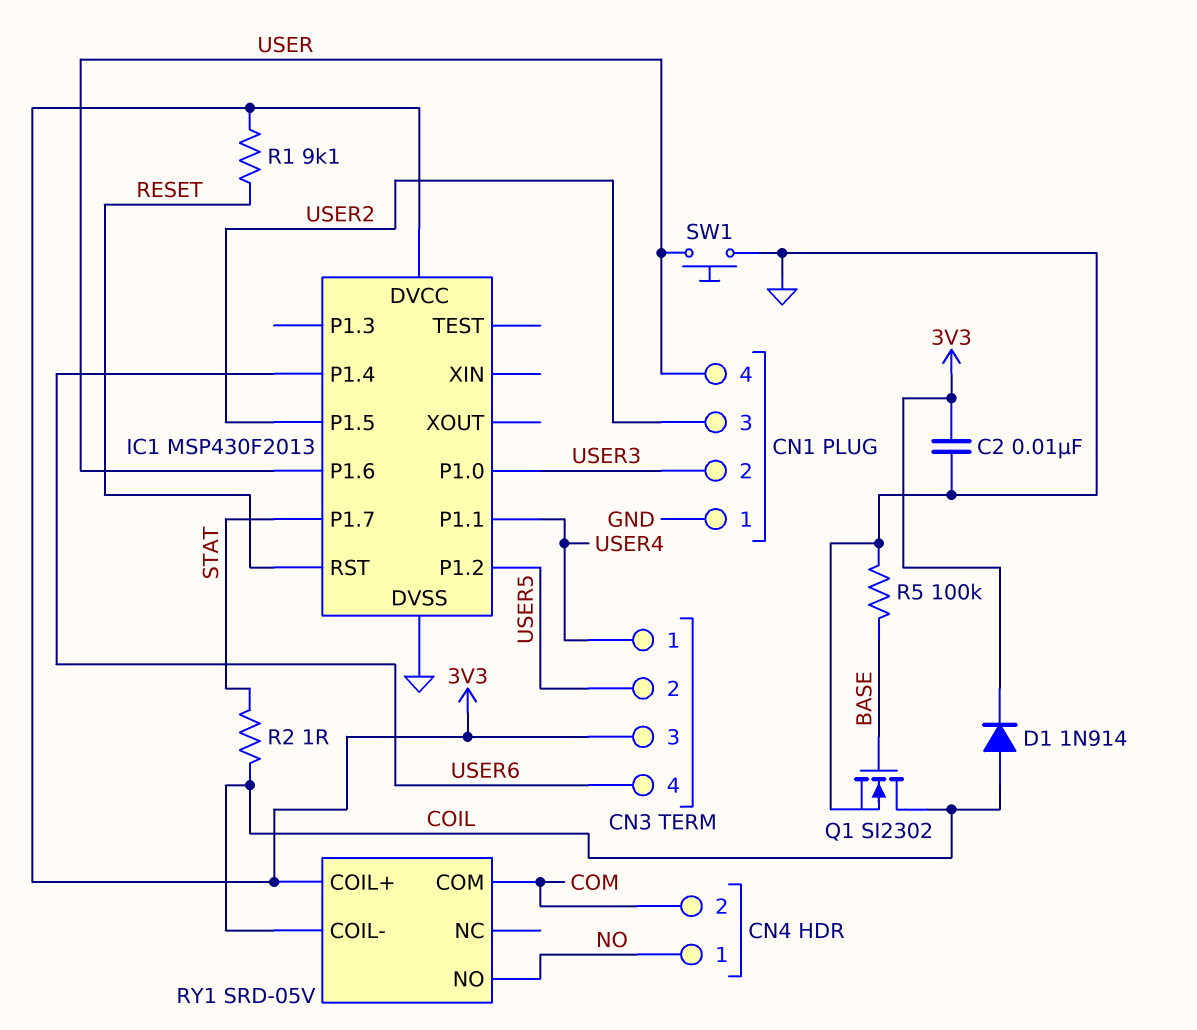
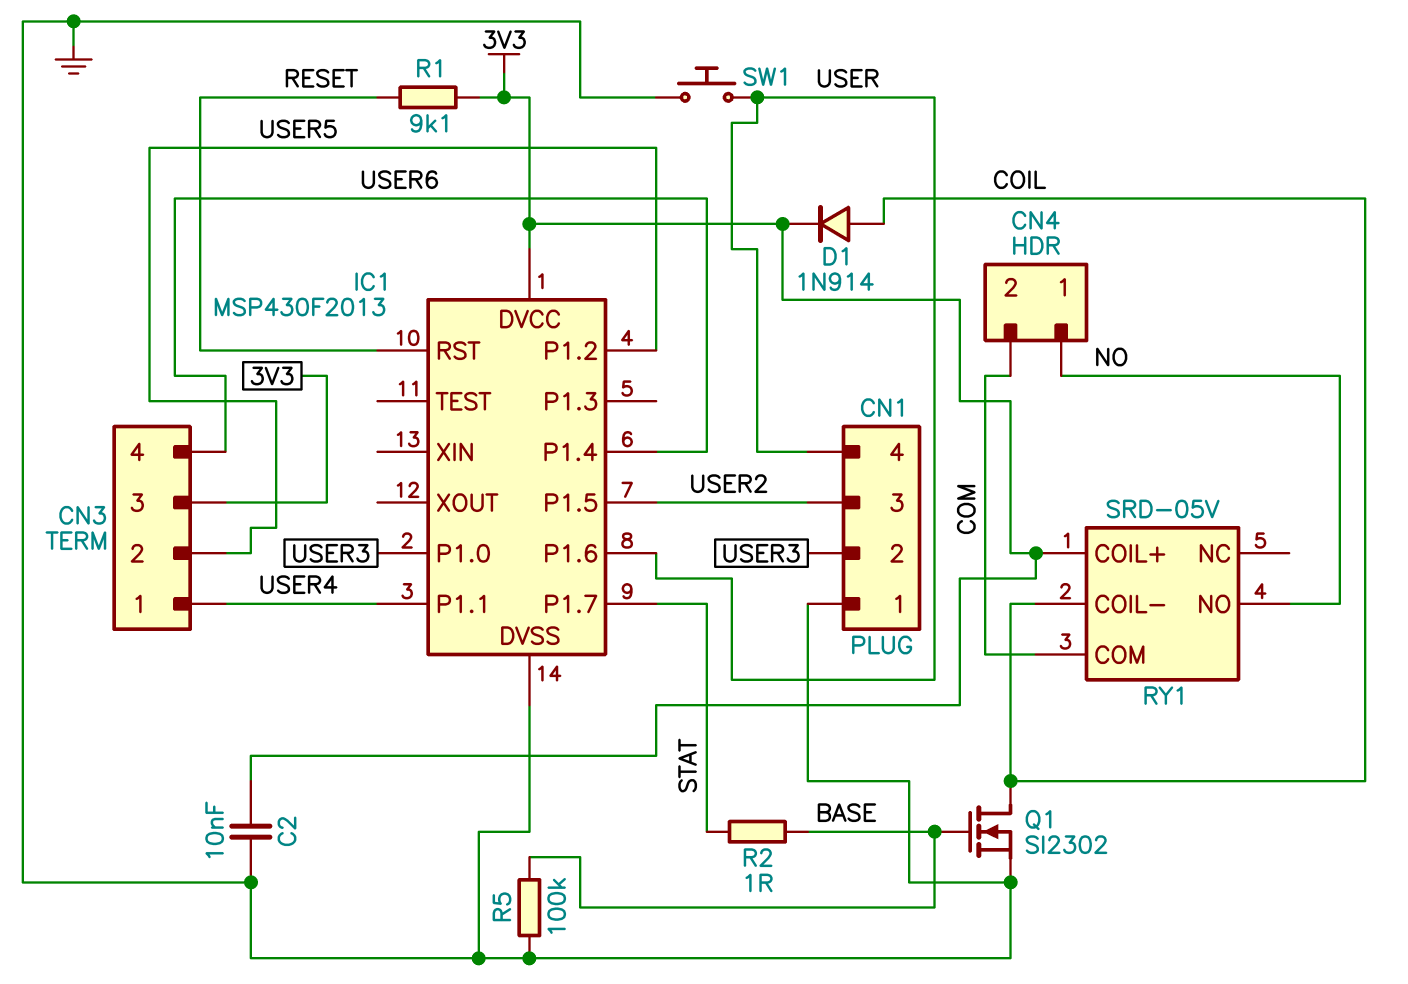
R2: 1 (COIL, STAT) -> 1 (BASE, STAT)

